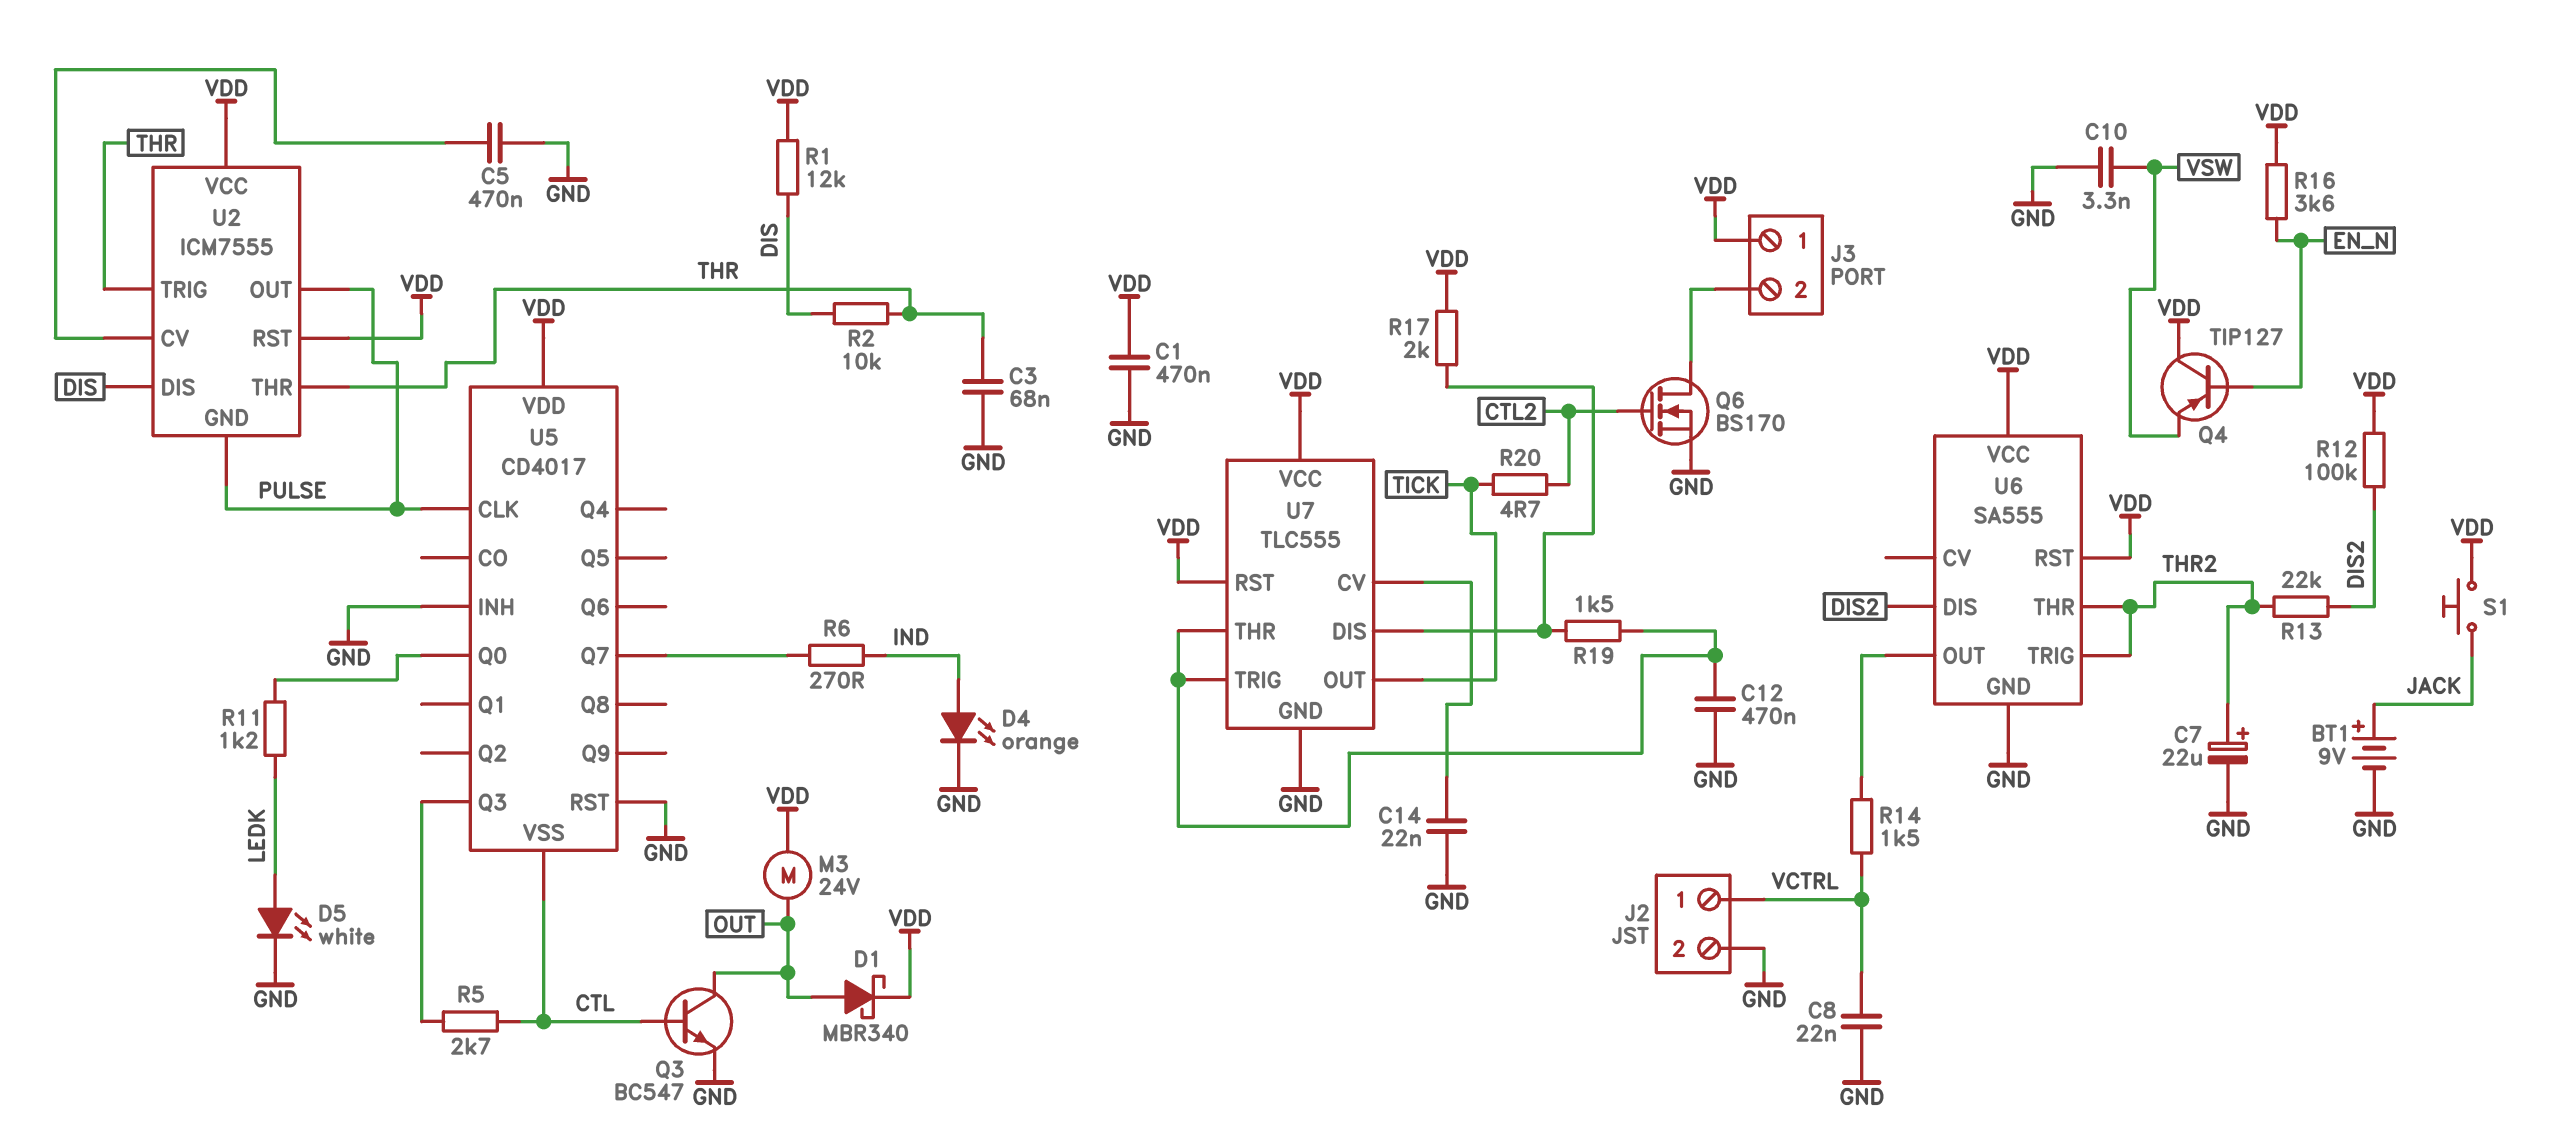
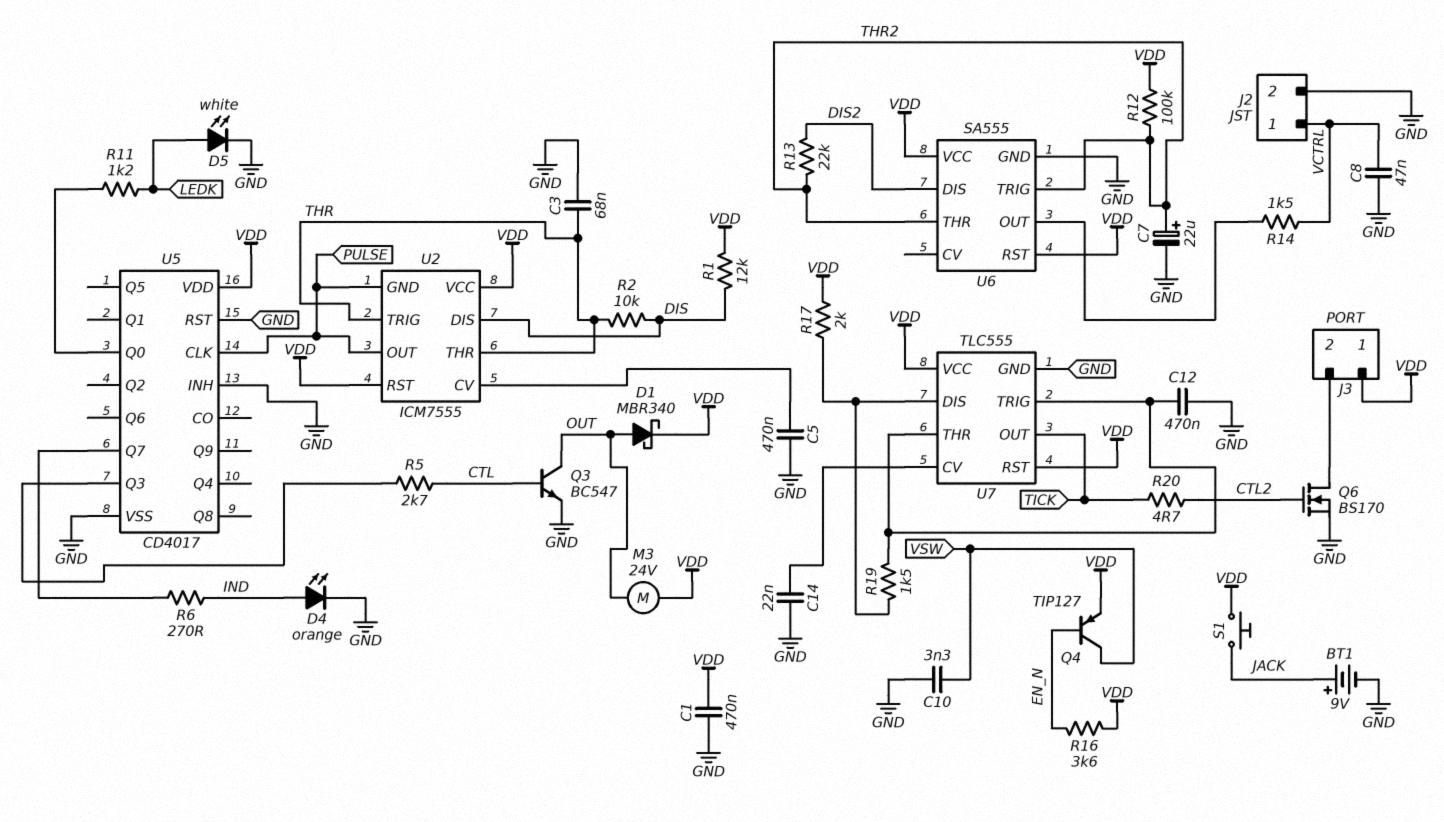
C8: 22nF (GND, VCTRL) -> 47nF (GND, VCTRL)
Q4: PNP TIP127 (B EN_N, C VDD, E VSW) -> PNP TIP127 (B EN_N, C VSW, E VDD)
R12: 100k (DIS2, VDD) -> 100k (THR2, VDD)
U5 pin VSS: CTL -> GND

